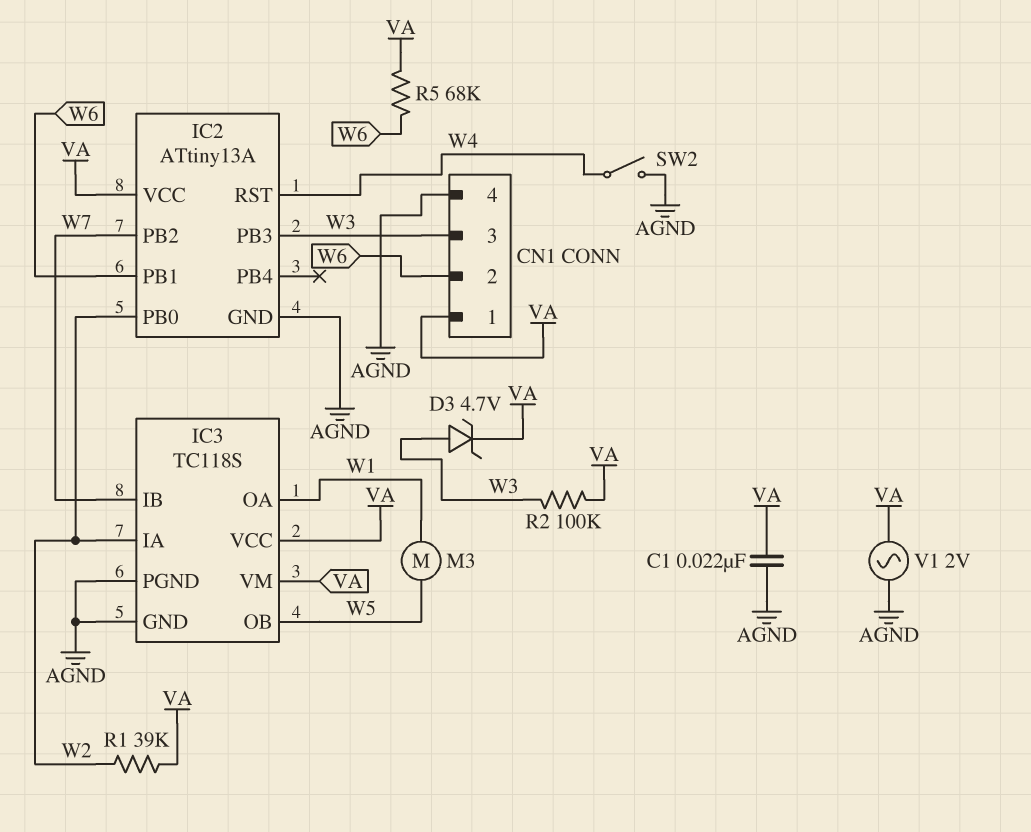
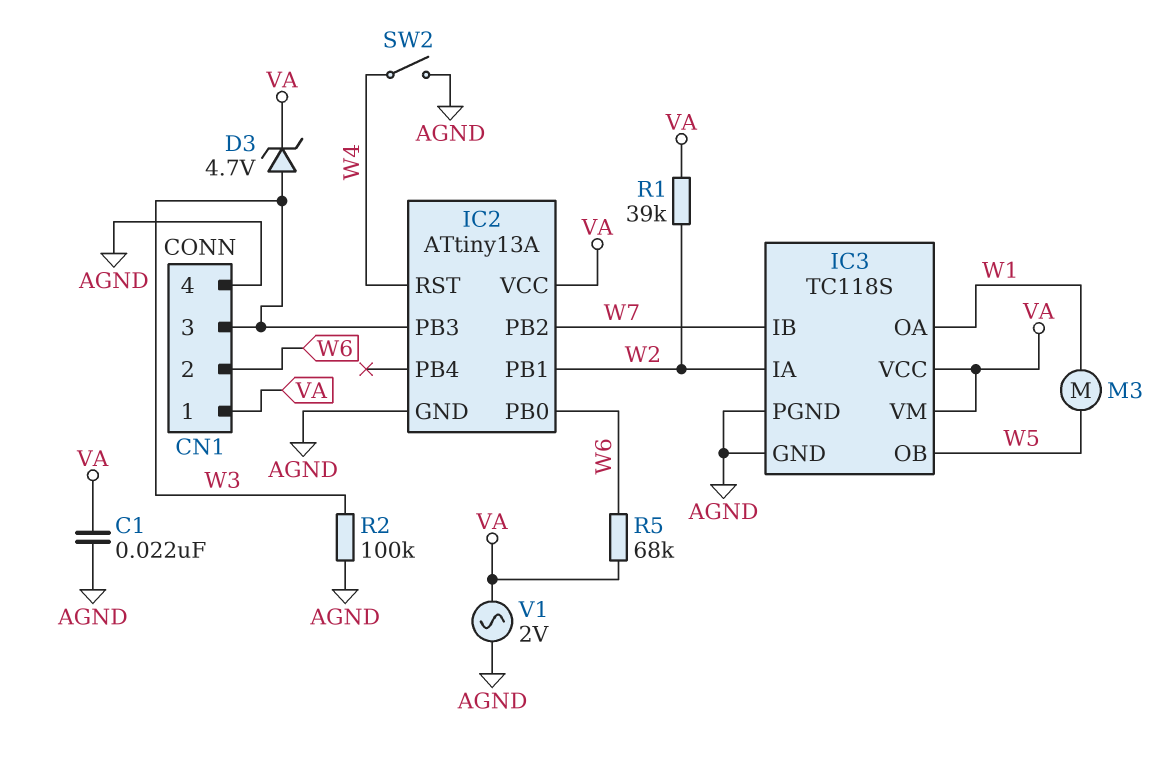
IC2 pin PB0: W2 -> W6
IC2 pin PB1: W6 -> W2
R2: 100k (VA, W3) -> 100k (AGND, W3)

